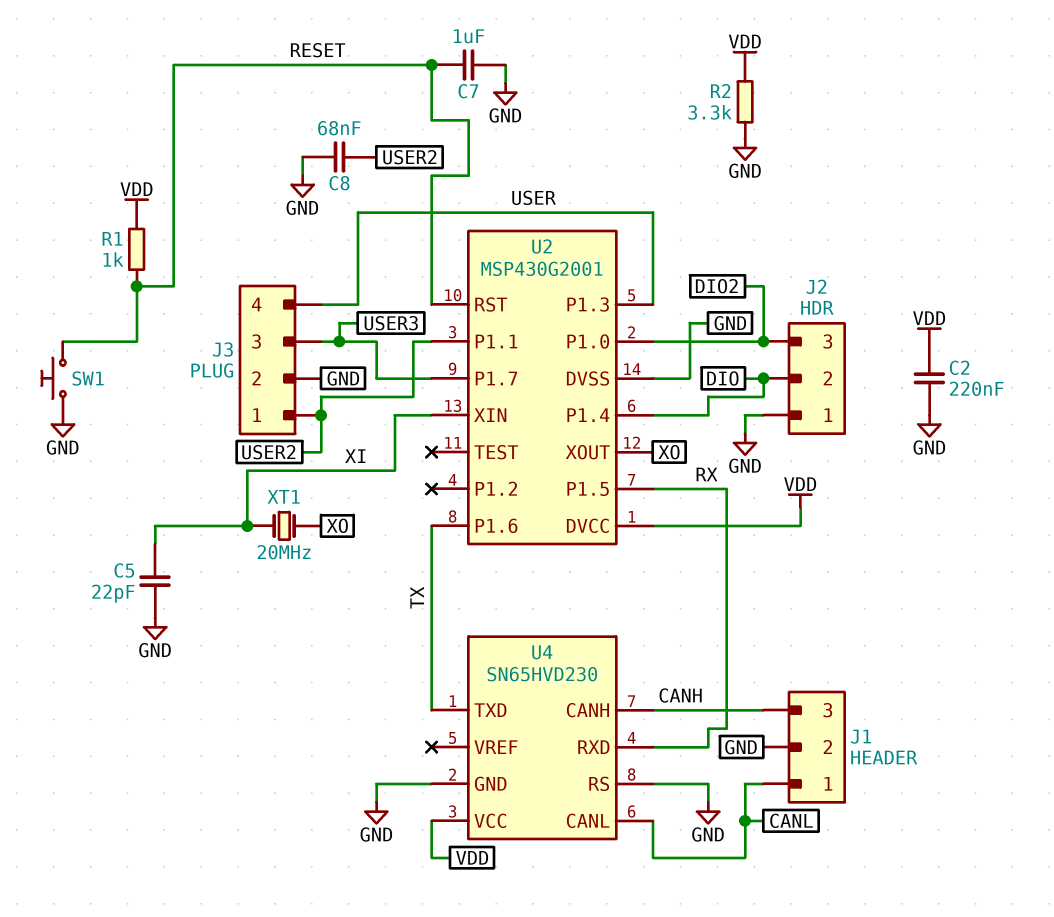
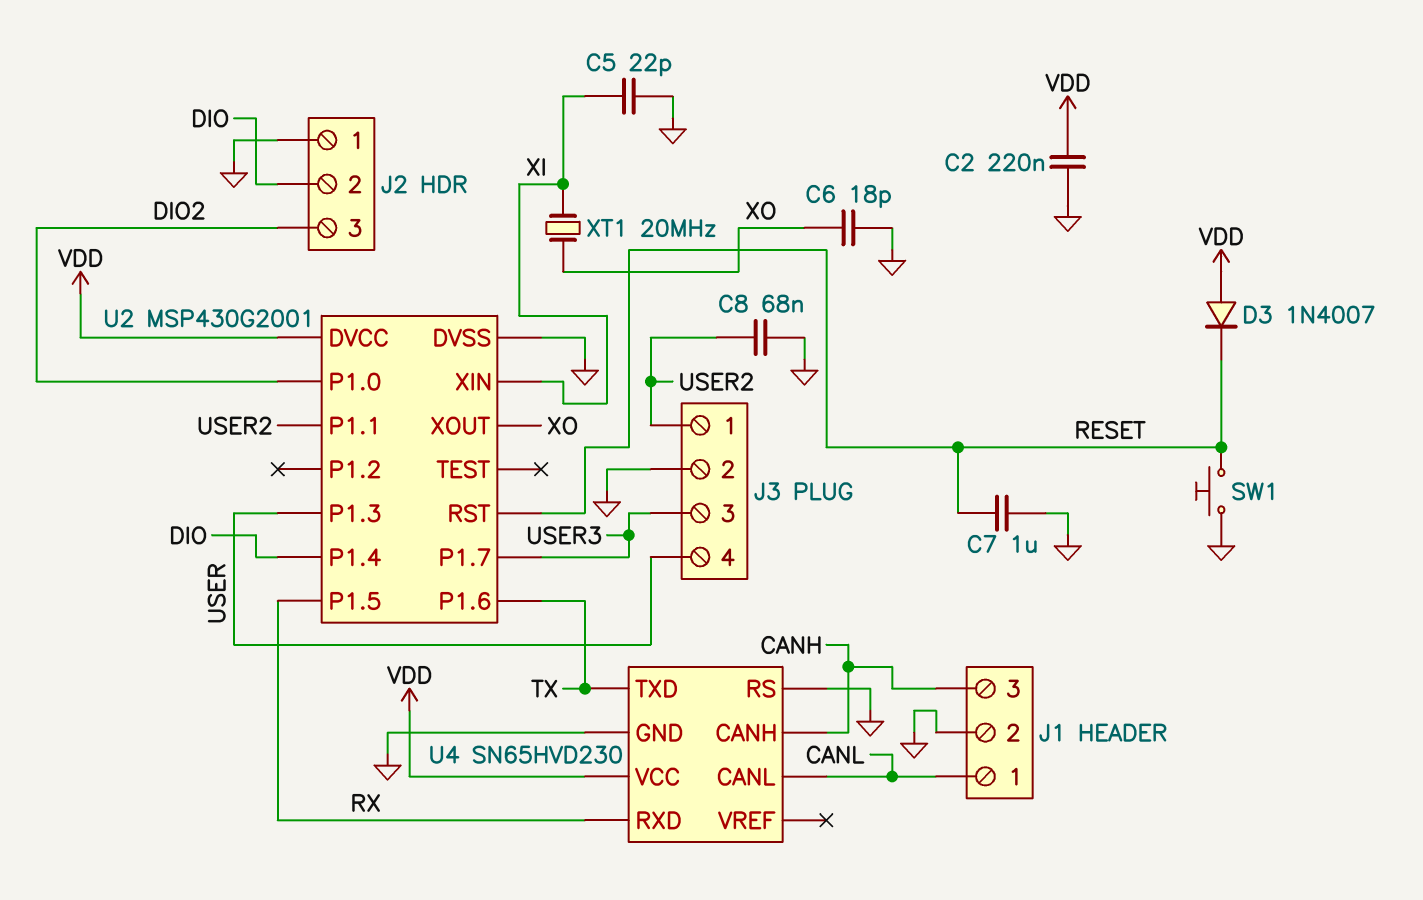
C6: none -> 18pF (GND, XO)
D3: none -> diode 1N4007 (A VDD, K RESET)
R1: 1k (RESET, VDD) -> none
R2: 3.3k (GND, VDD) -> none

